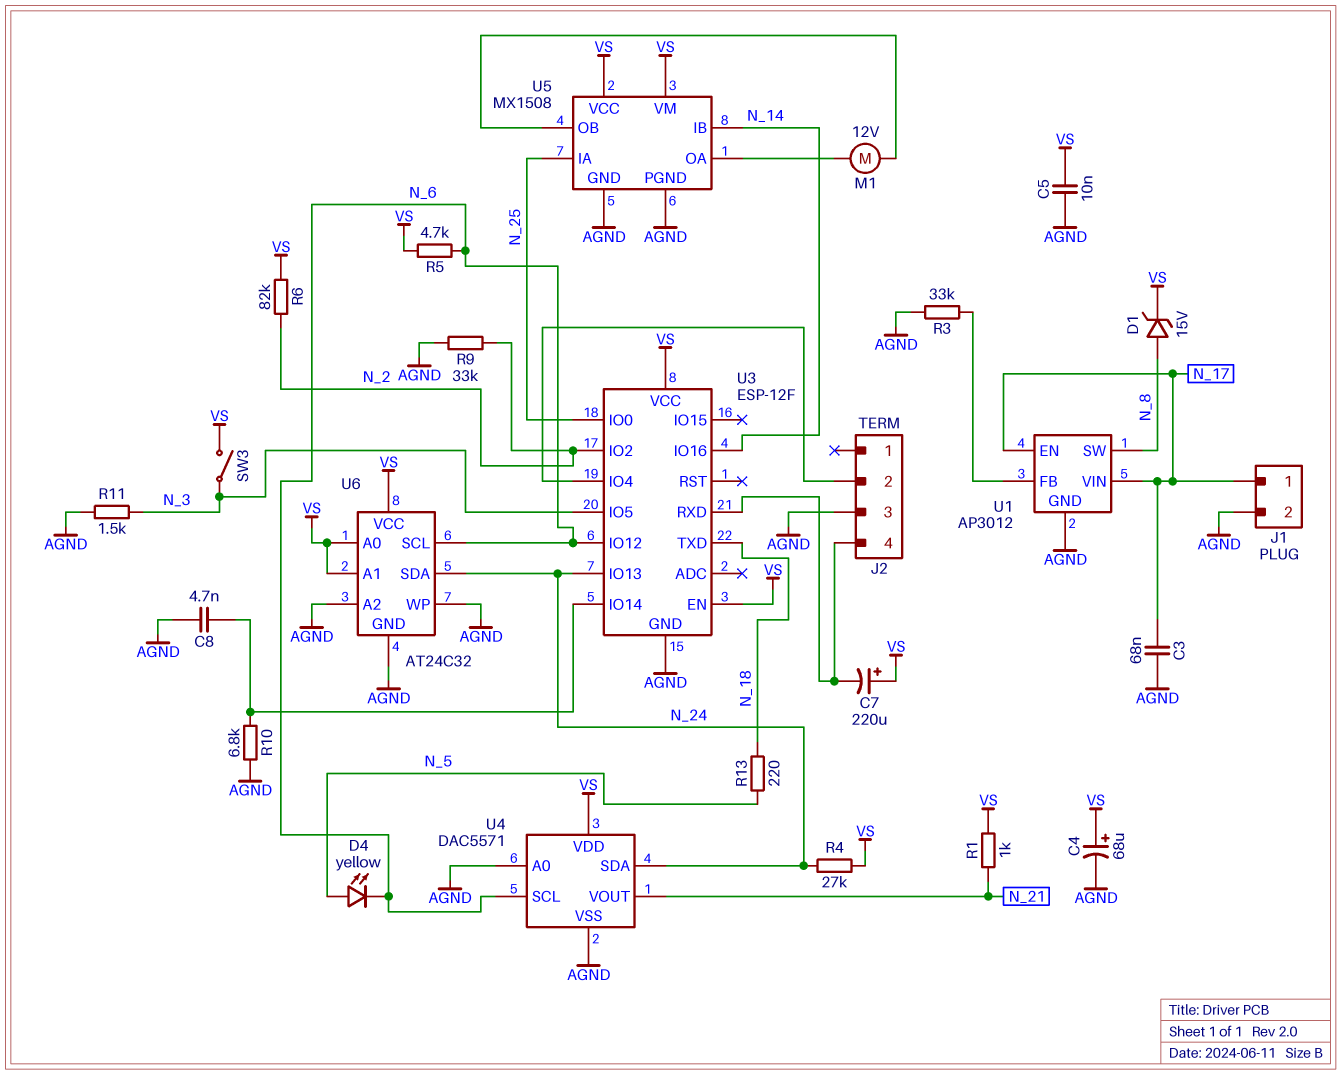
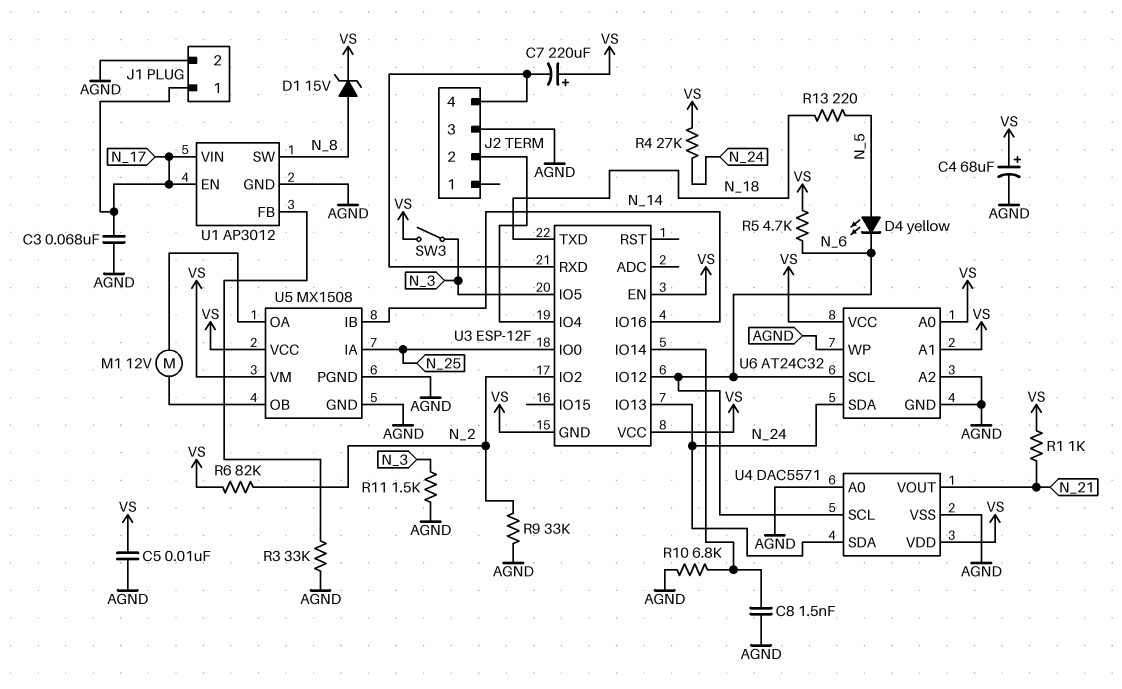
C8: 4.7nF (AGND, U3/IO14) -> 1.5nF (AGND, U3/IO14)
U3 pin GND: AGND -> VS

